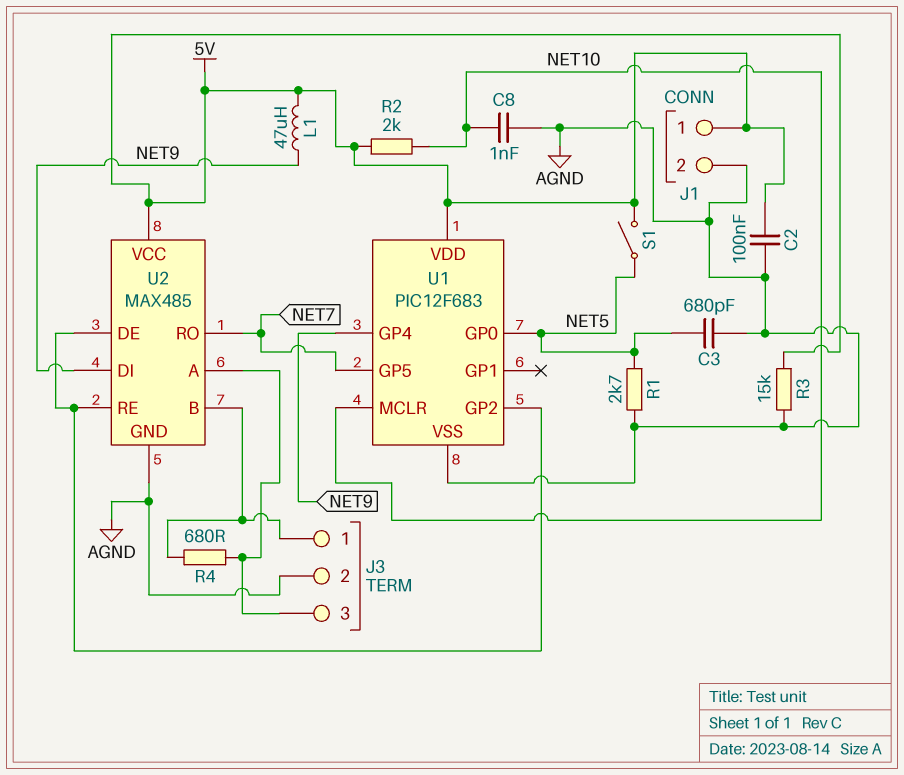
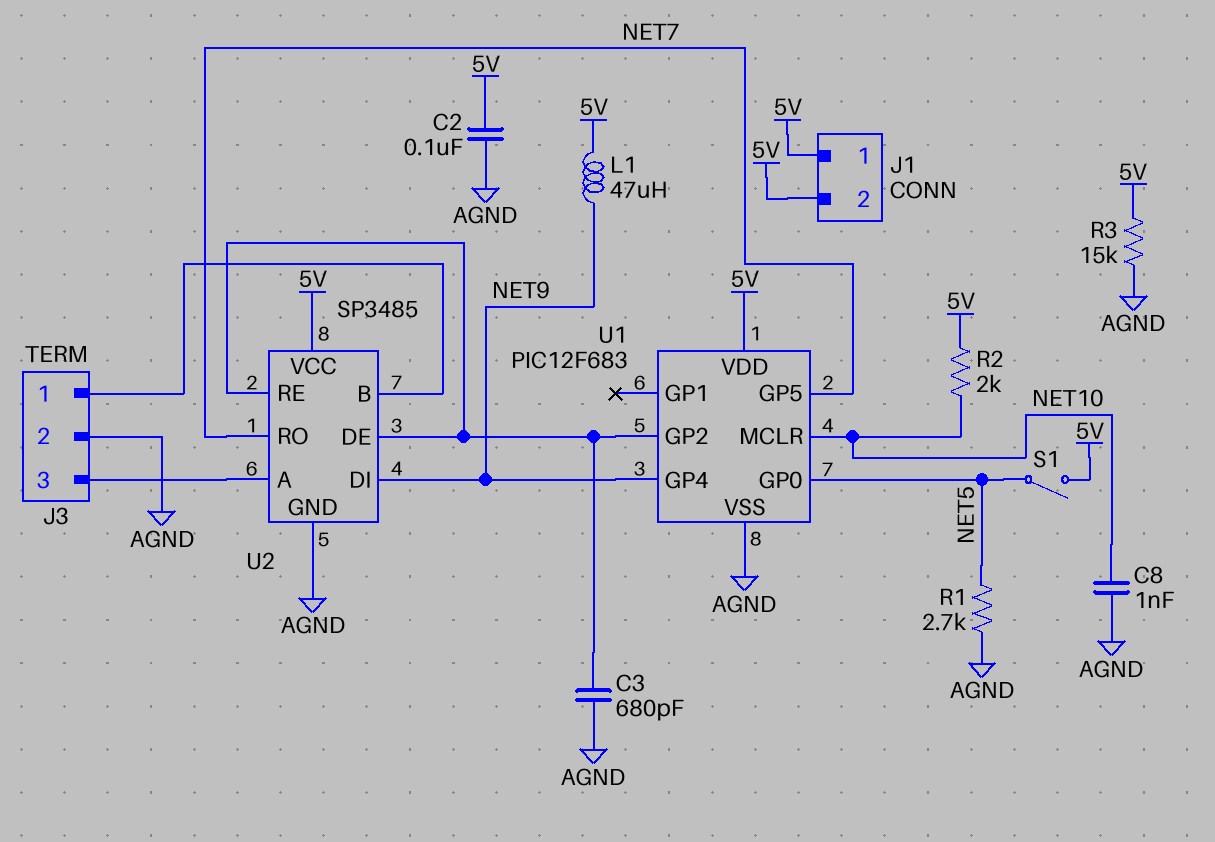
C3: 680pF (AGND, NET5) -> 680pF (AGND, U1/GP2)
J1 pin 2: AGND -> 5V
R4: 680 (J3/1, J3/3) -> none
U2: MAX485 -> SP3485

